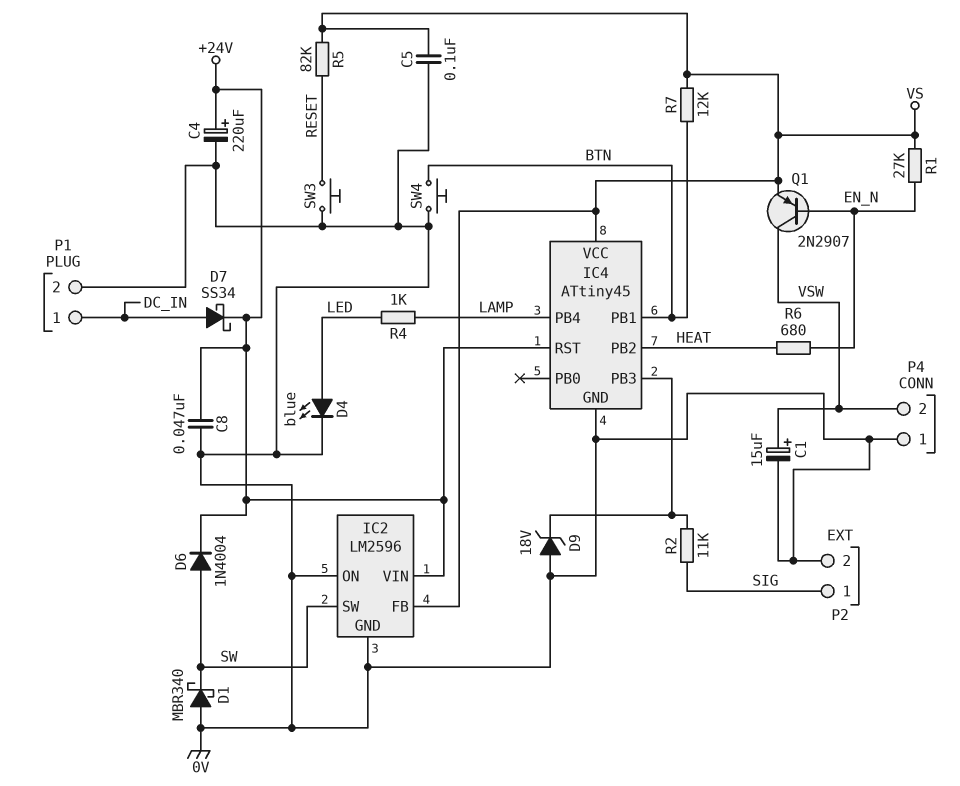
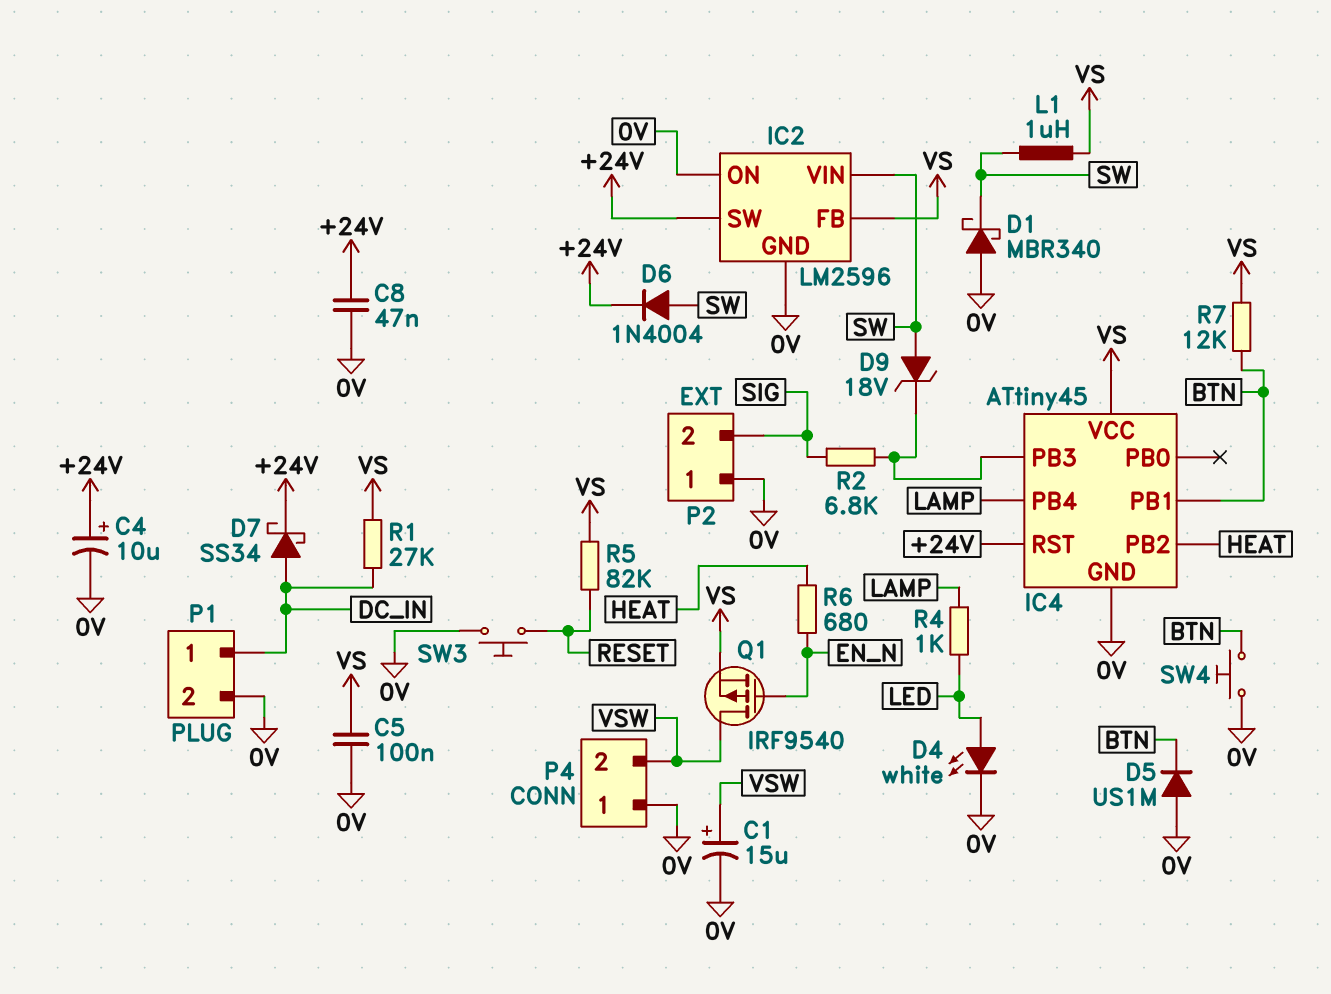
C4: 220uF (plus +24V, minus 0V) -> 10uF (plus +24V, minus 0V)
D4: LED blue (A LED, K 0V) -> LED white (A LED, K 0V)
D5: none -> diode US1M (A 0V, K BTN)
D9: zener 18V (A 0V, K IC4/PB3) -> zener 18V (A SW, K IC4/PB3)
IC2 pin SW: SW -> +24V
IC2 pin VIN: +24V -> SW
L1: none -> 1uH (SW, VS)
P2 pin 1: SIG -> 0V
P2 pin 2: 0V -> SIG
Q1: PNP 2N2907 (B EN_N, C VSW, E VS) -> PMOS IRF9540 (G EN_N, D VSW, S VS)
R1: 27k (EN_N, VS) -> 27k (DC_IN, VS)
R2: 11k (IC4/PB3, SIG) -> 6.8k (IC4/PB3, SIG)

